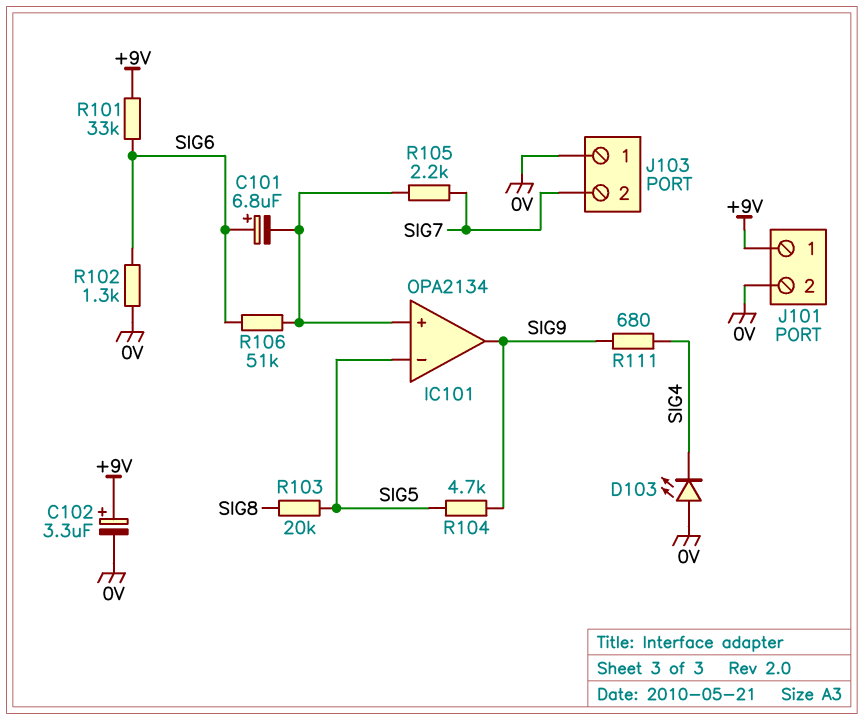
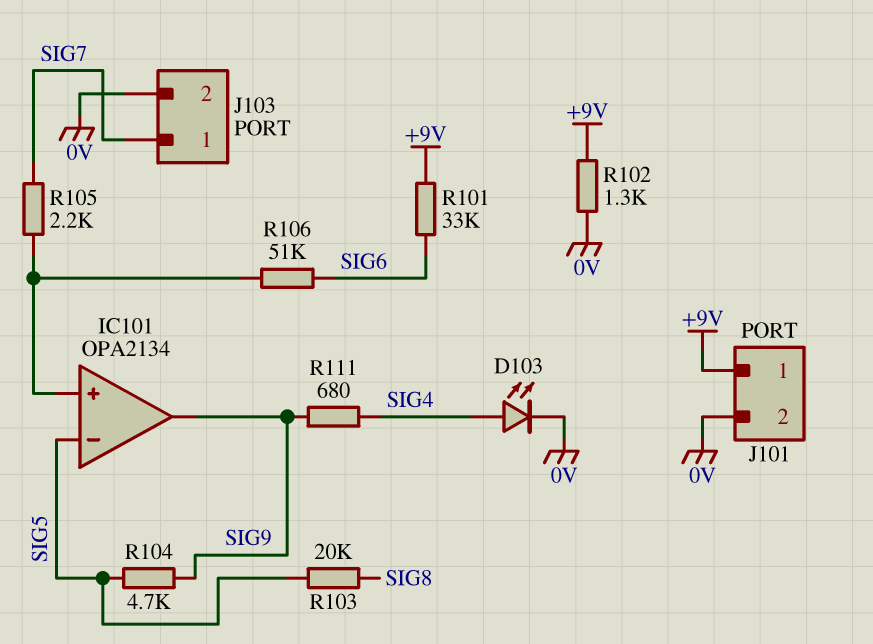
C101: 6.8uF (plus SIG6, minus IC101/in+) -> none
C102: 3.3uF (plus +9V, minus 0V) -> none
D103: LED (A 0V, K SIG4) -> LED (A SIG4, K 0V)
J103 pin 1: 0V -> SIG7
J103 pin 2: SIG7 -> 0V
R102: 1.3k (0V, SIG6) -> 1.3k (+9V, 0V)

